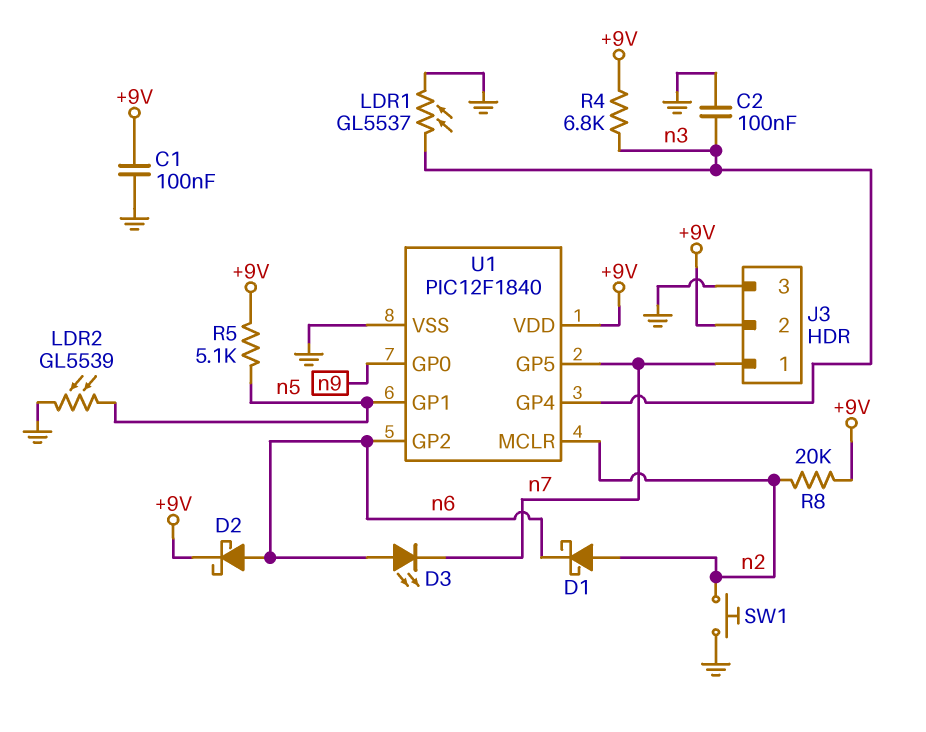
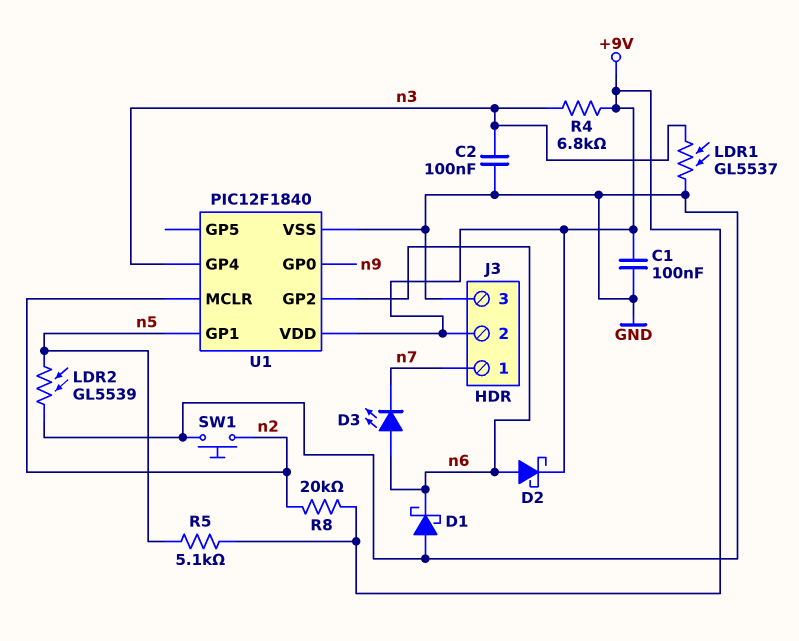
D1: schottky (A n2, K n6) -> schottky (A GND, K n6)
U1 pin GP5: n7 -> none

